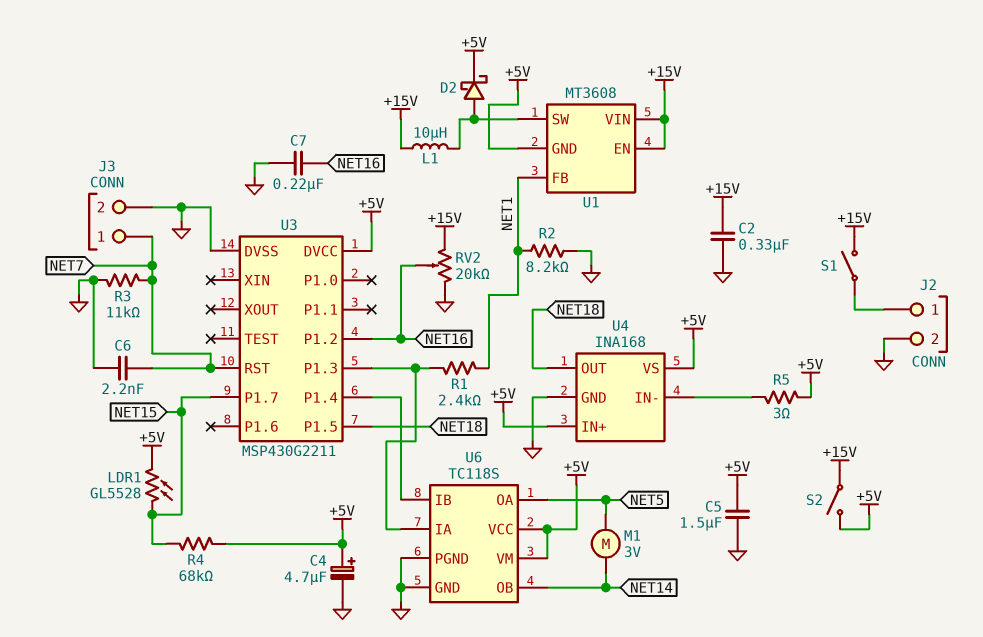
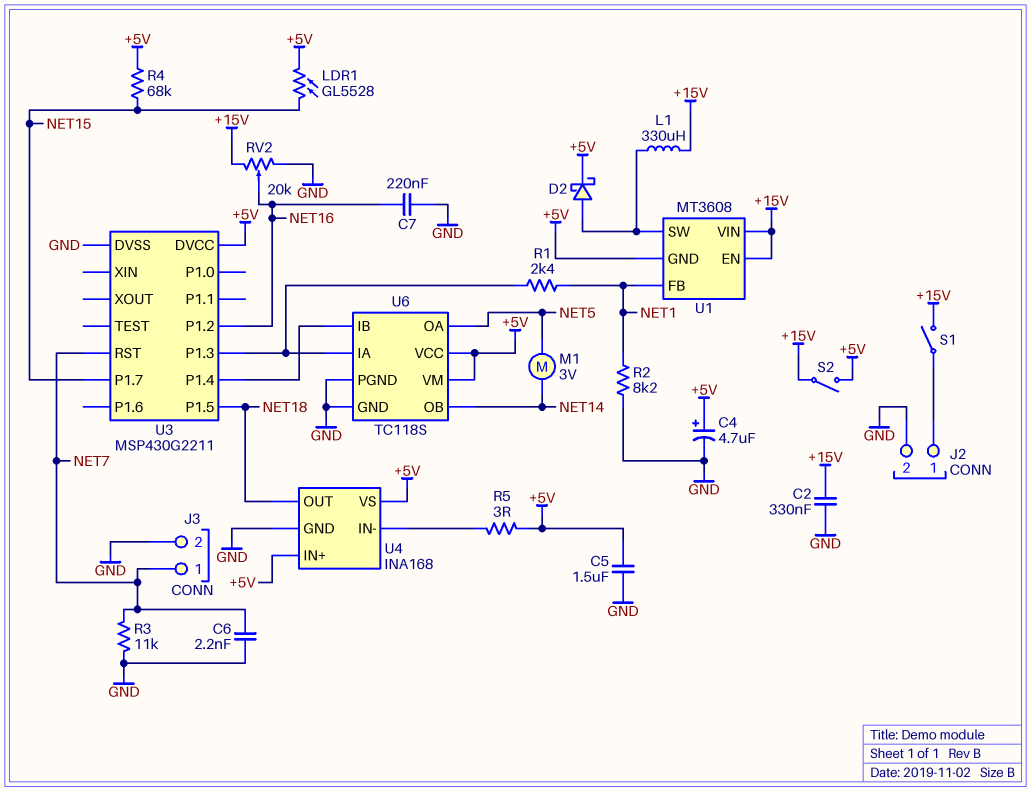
L1: 10uH (+15V, U1/SW) -> 330uH (+15V, U1/SW)

